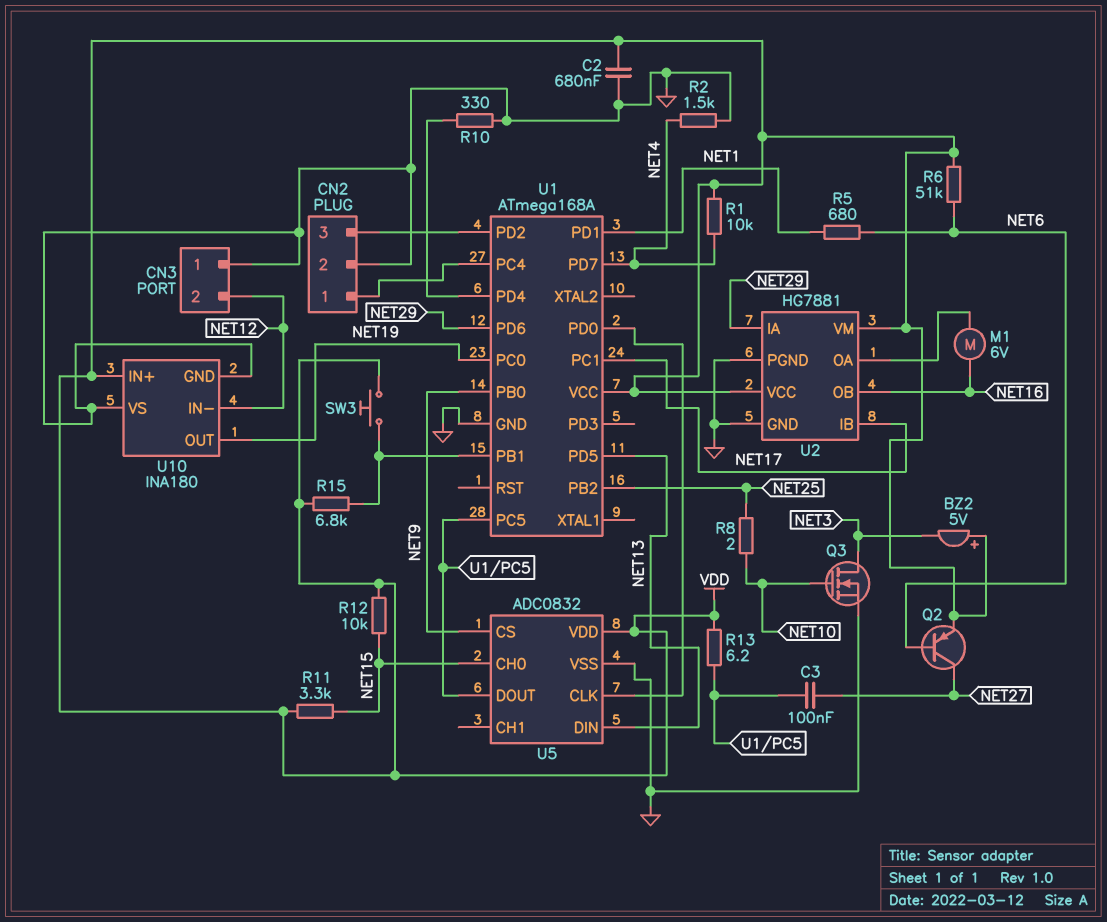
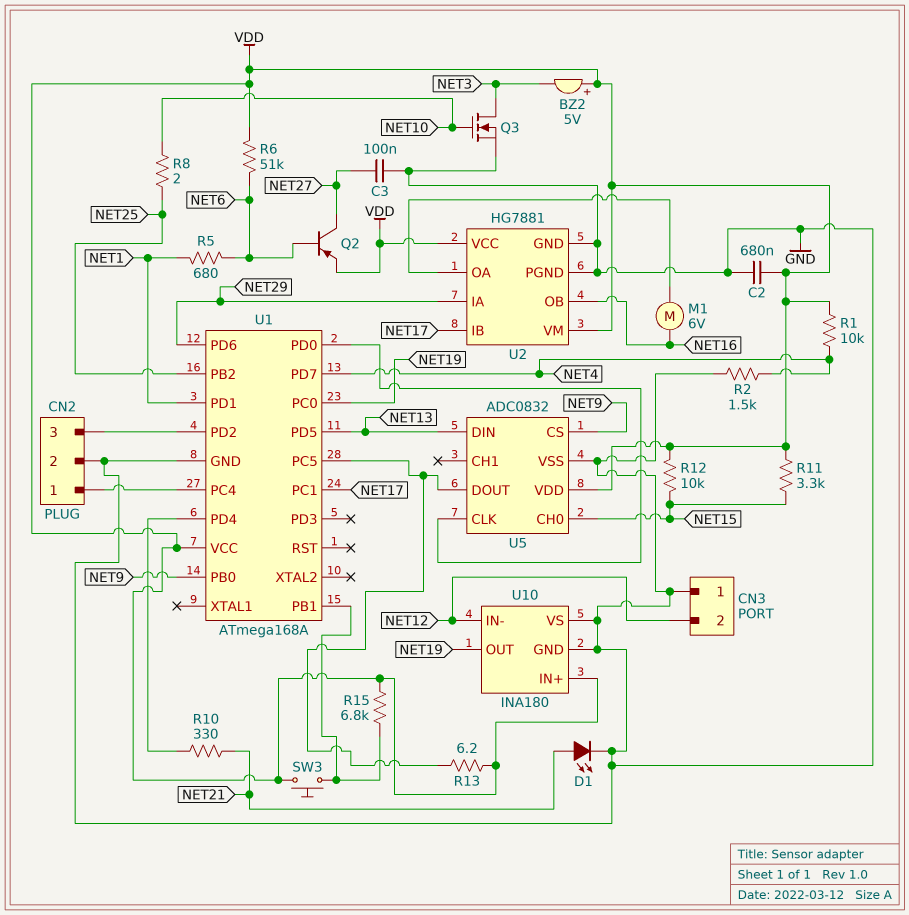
C3: 100nF (NET27, U1/PC5) -> 100nF (GND, NET27)
D1: none -> LED (A NET21, K GND)
R10: 330 (GND, U1/PD4) -> 330 (NET21, U1/PD4)

